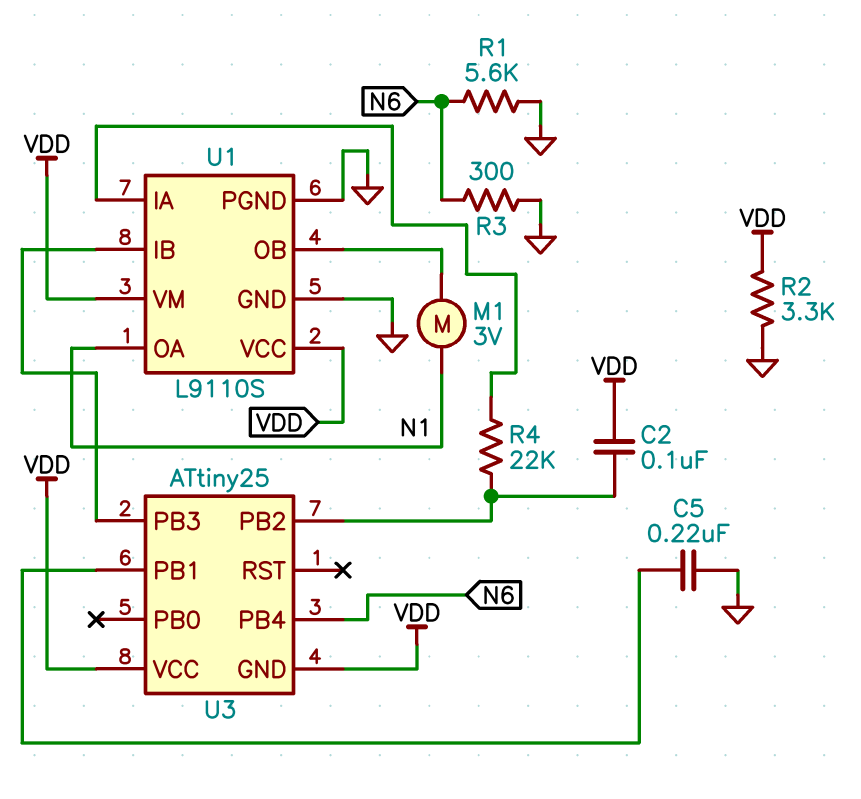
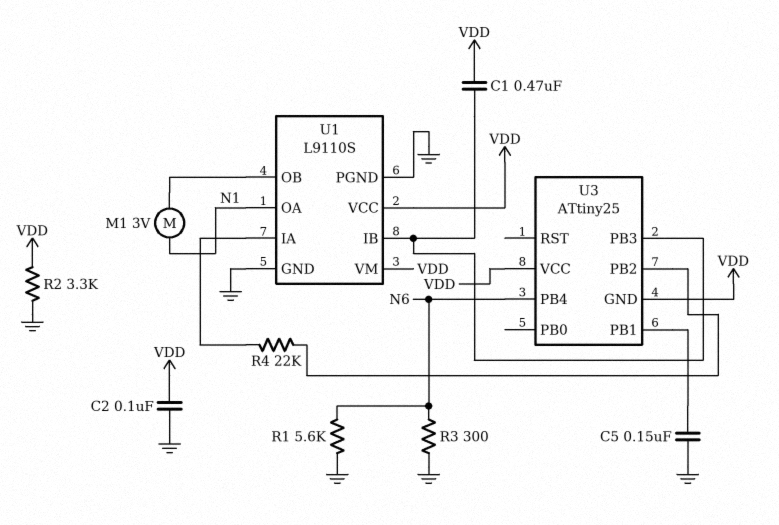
C1: none -> 470nF (U1/IB, VDD)
C2: 100nF (U3/PB2, VDD) -> 100nF (GND, VDD)
C5: 220nF (GND, U3/PB1) -> 150nF (GND, U3/PB1)

